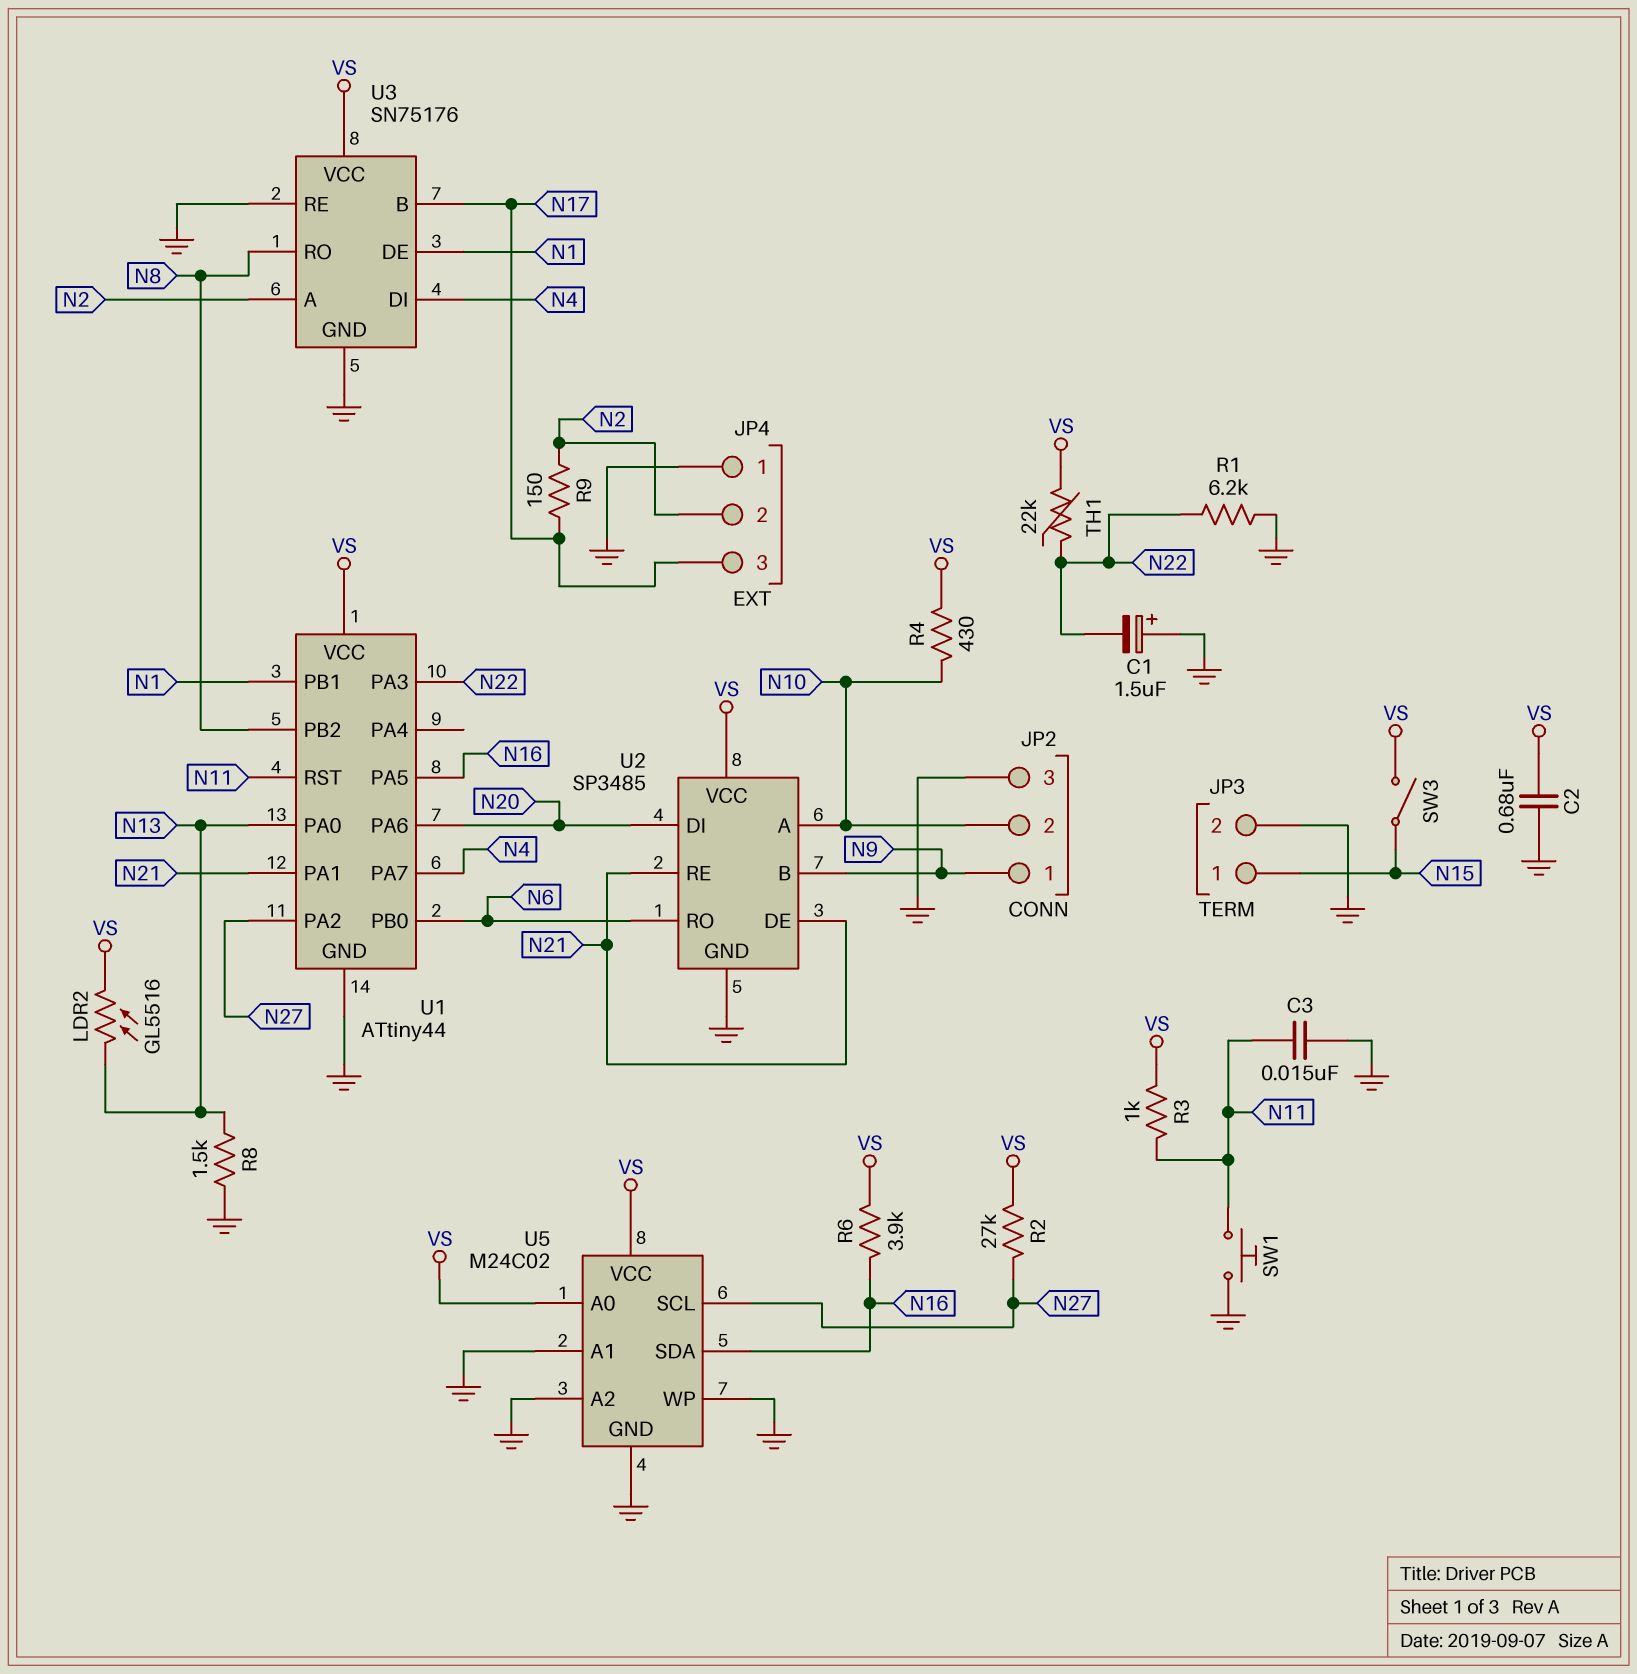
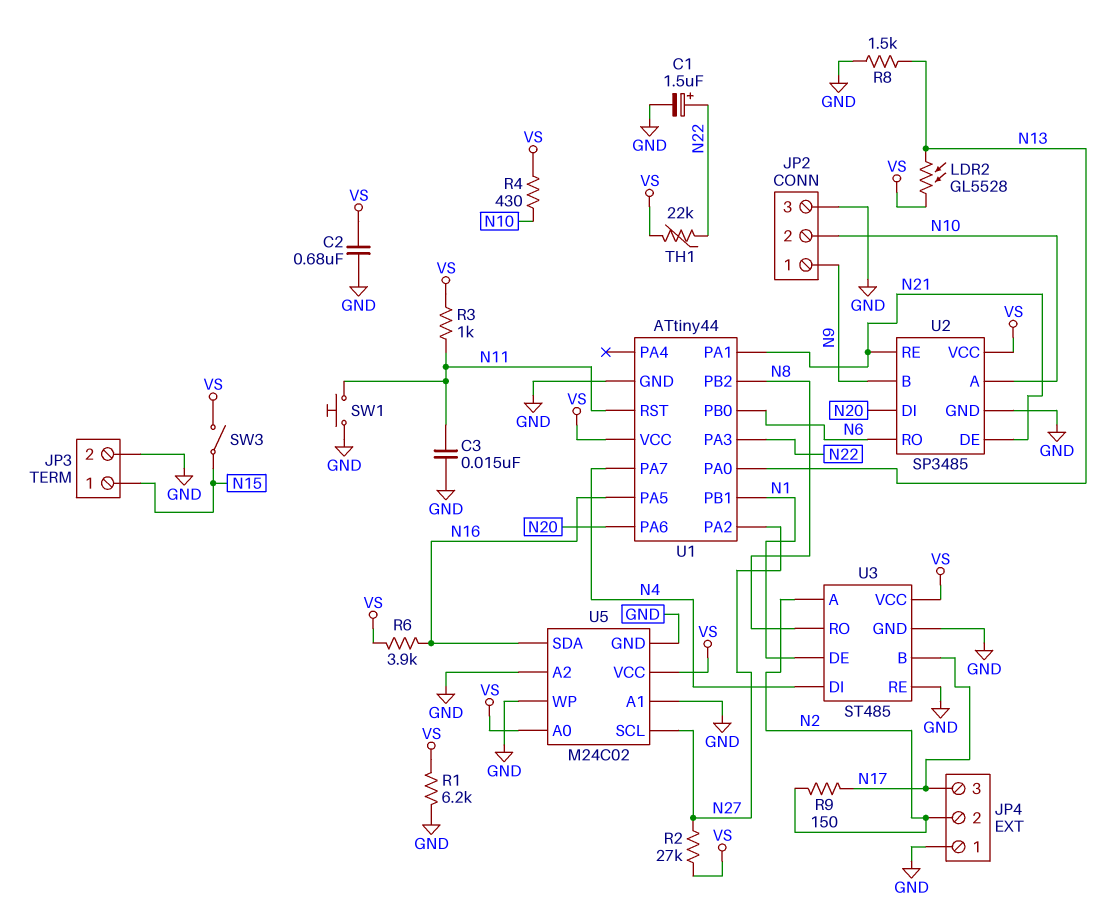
C1: 1.5uF (plus GND, minus N22) -> 1.5uF (plus N22, minus GND)
LDR2: GL5516 (N13, VS) -> GL5528 (N13, VS)
R1: 6.2k (GND, N22) -> 6.2k (GND, VS)
U3: SN75176 -> ST485

